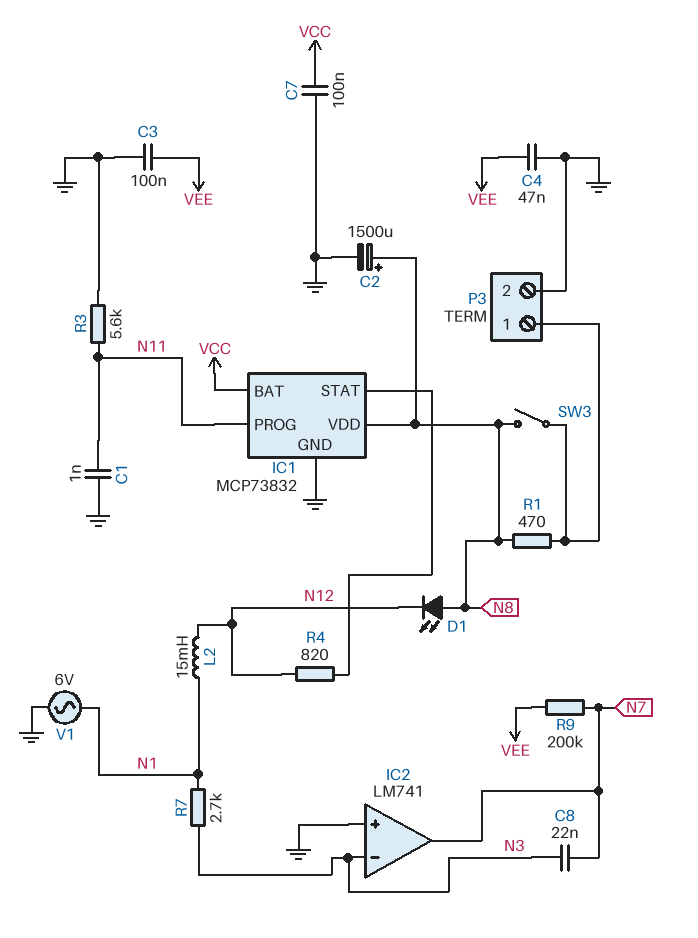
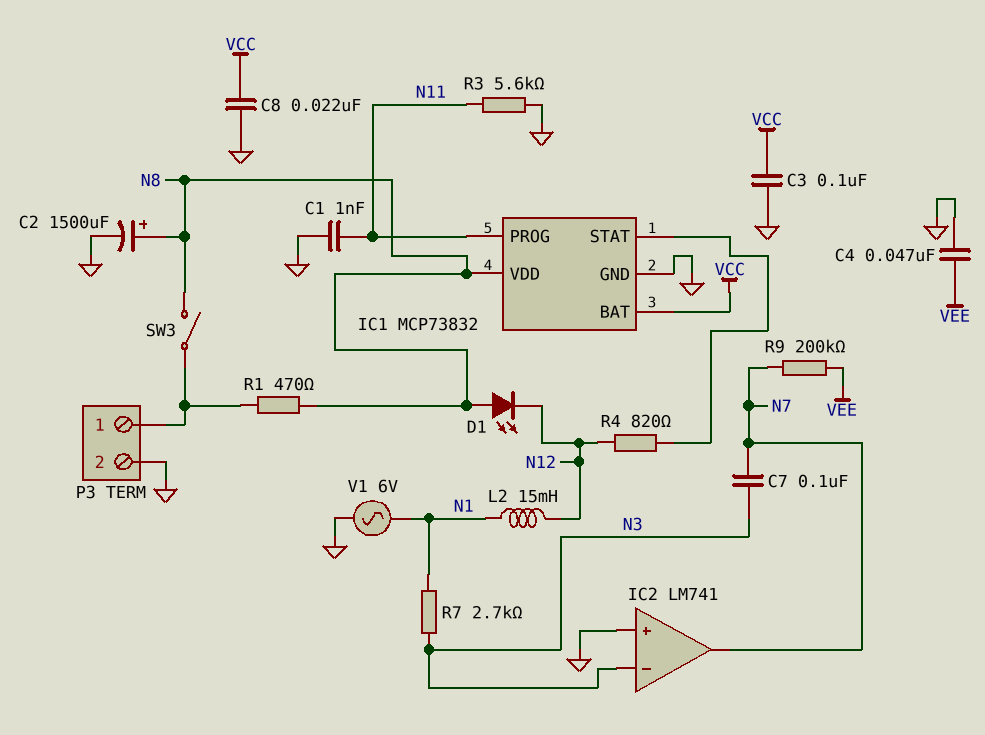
C3: 100nF (GND, VEE) -> 100nF (GND, VCC)
C7: 100nF (GND, VCC) -> 100nF (N3, N7)
C8: 22nF (N3, N7) -> 22nF (GND, VCC)

